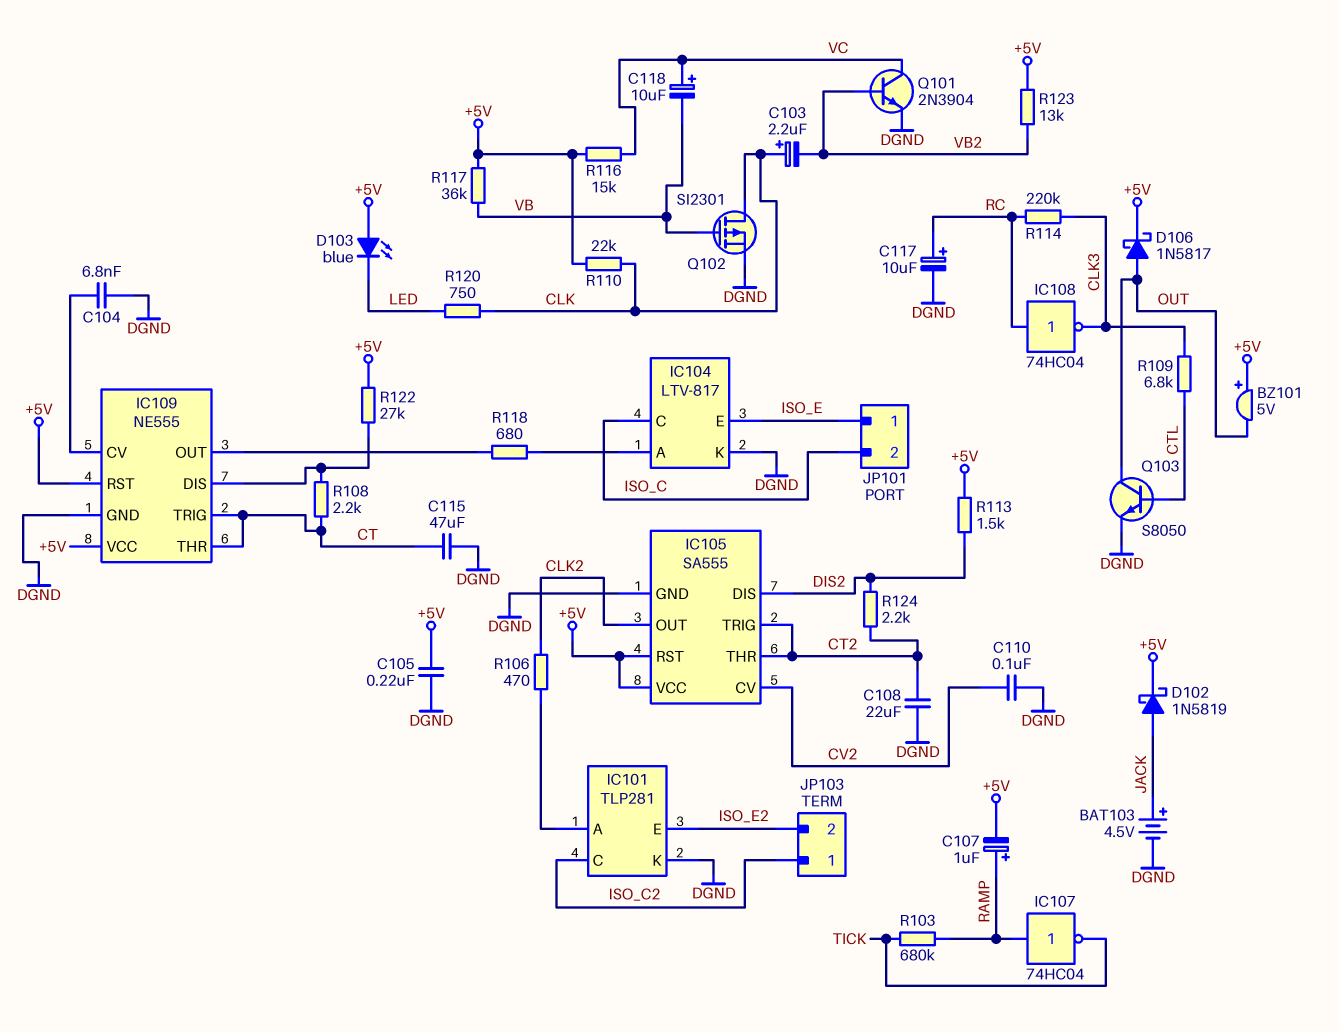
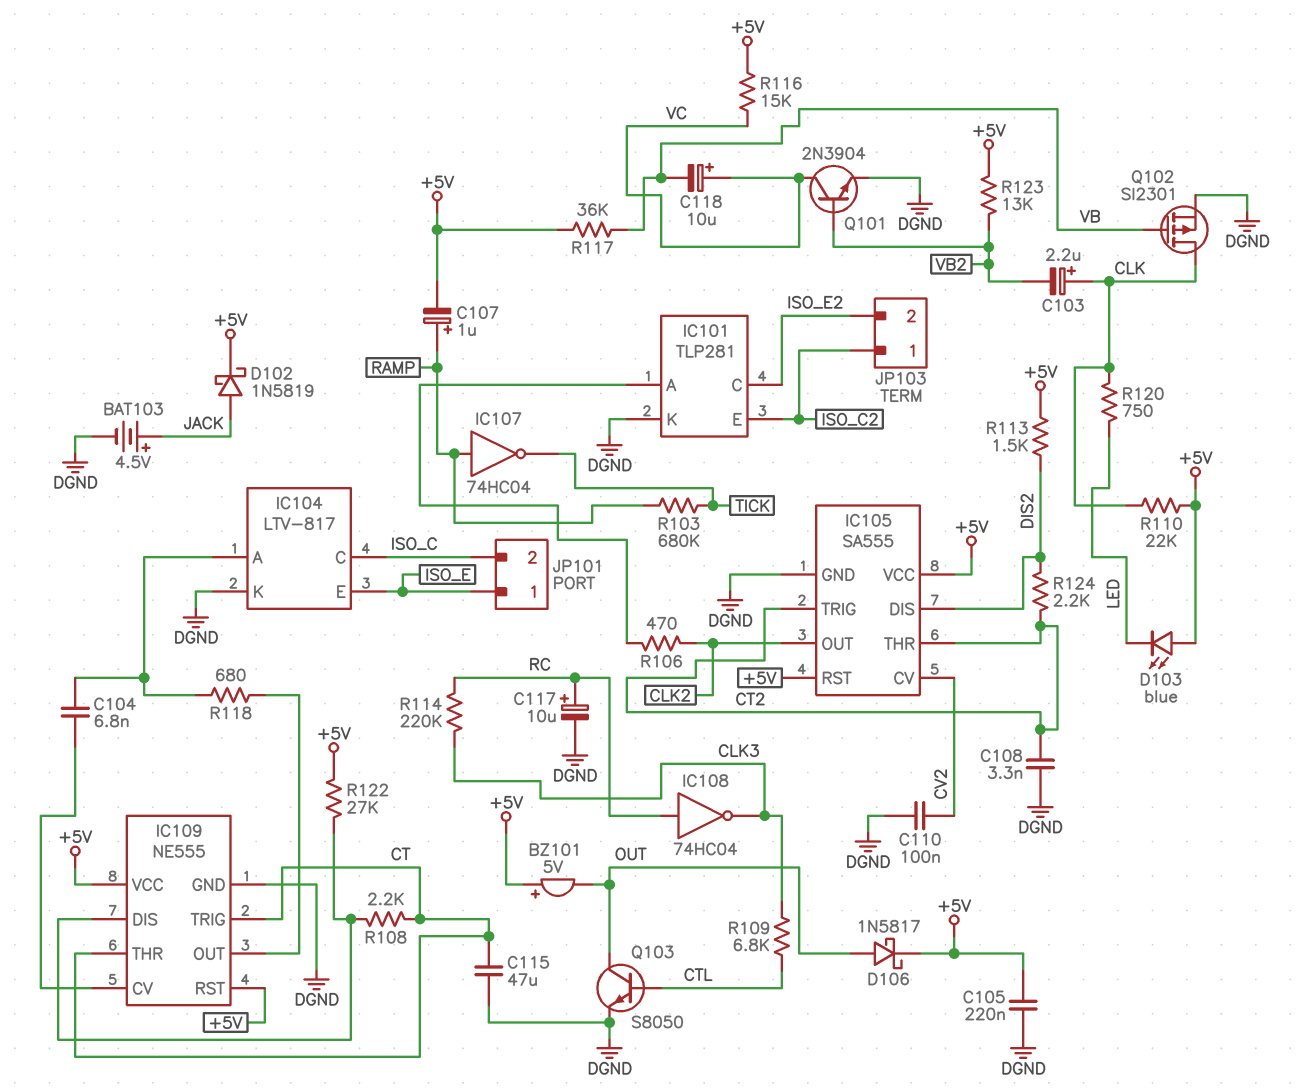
C104: 6.8nF (DGND, IC109/CV) -> 6.8nF (IC104/A, IC109/CV)
C108: 22uF (CT2, DGND) -> 3.3nF (CT2, DGND)
IC101 pin C: ISO_C2 -> ISO_E2
IC101 pin E: ISO_E2 -> ISO_C2

